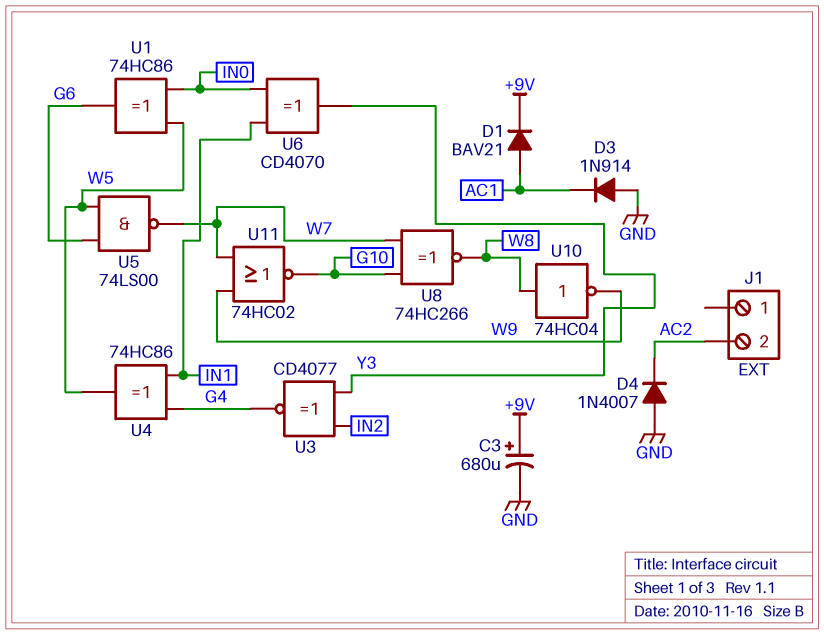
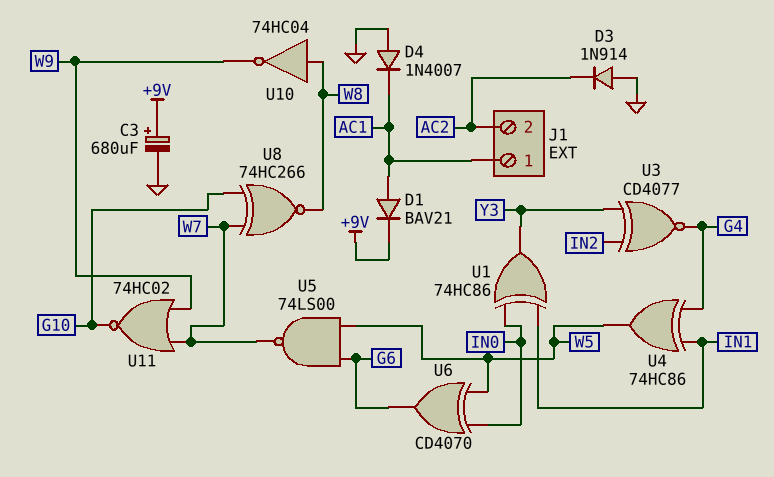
D3: diode 1N914 (A GND, K AC1) -> diode 1N914 (A GND, K AC2)
D4: diode 1N4007 (A GND, K AC2) -> diode 1N4007 (A GND, K AC1)
J1 pin 1: none -> AC1
U1: XOR 74HC86 (in IN0, in W5, out G6) -> XOR 74HC86 (in IN0, in IN1, out Y3)
U6: XOR CD4070 (in IN0, in IN1, out Y3) -> XOR CD4070 (in IN0, in W5, out G6)

